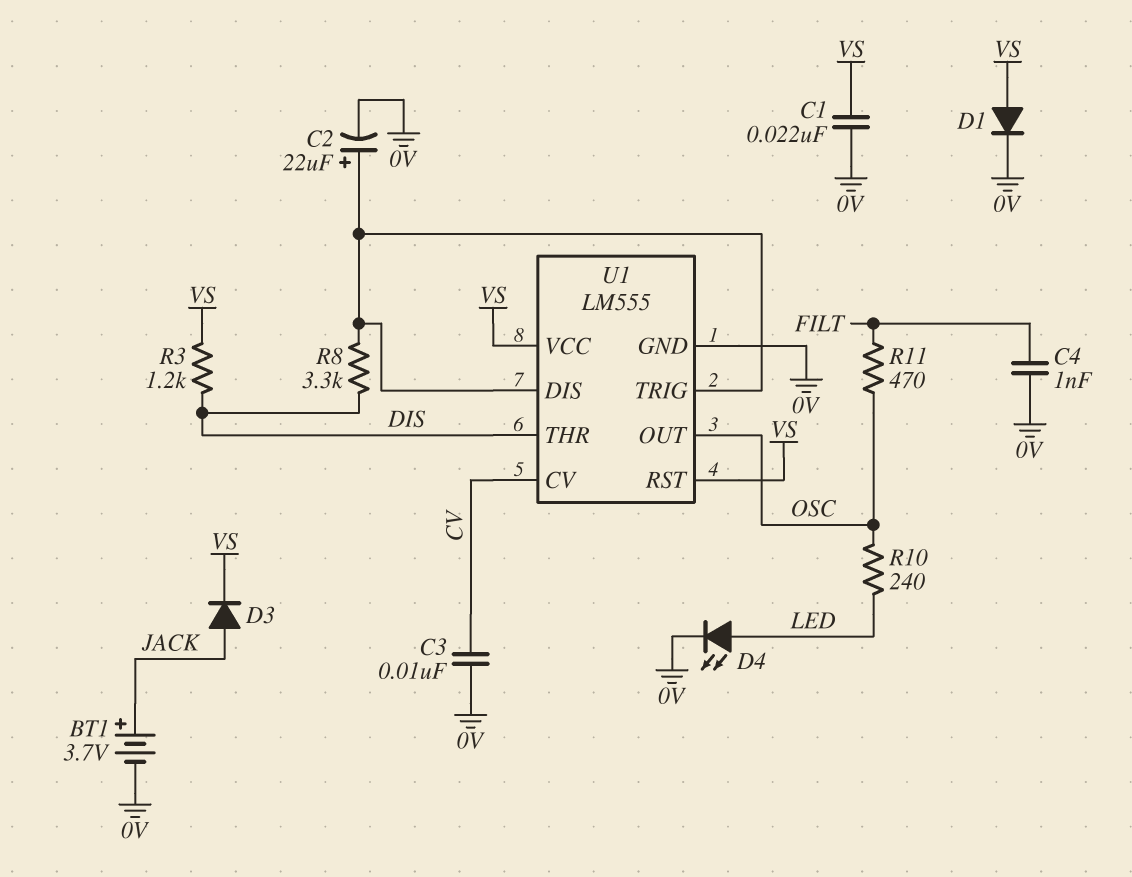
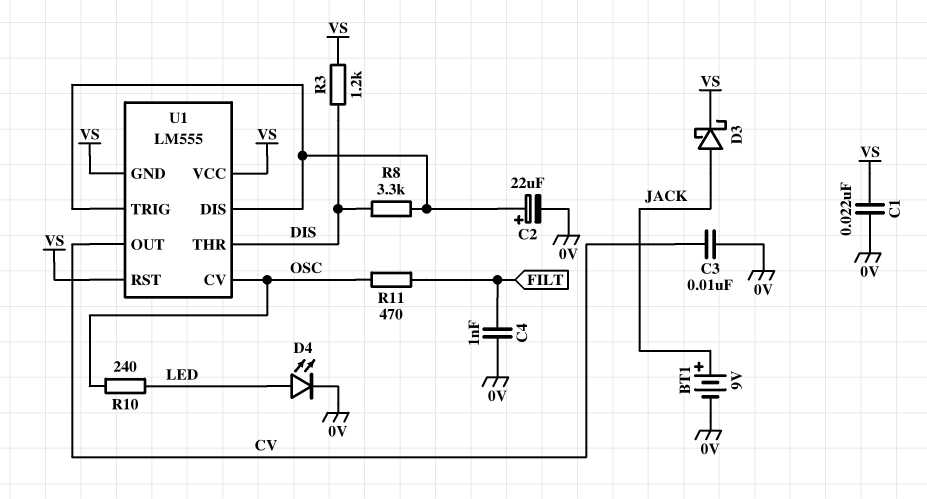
BT1: 3.7V (plus JACK, minus 0V) -> 9V (plus JACK, minus 0V)
D1: diode (A VS, K 0V) -> none
D3: diode (A JACK, K VS) -> schottky (A JACK, K VS)
U1 pin CV: CV -> OSC
U1 pin GND: 0V -> VS
U1 pin OUT: OSC -> CV

